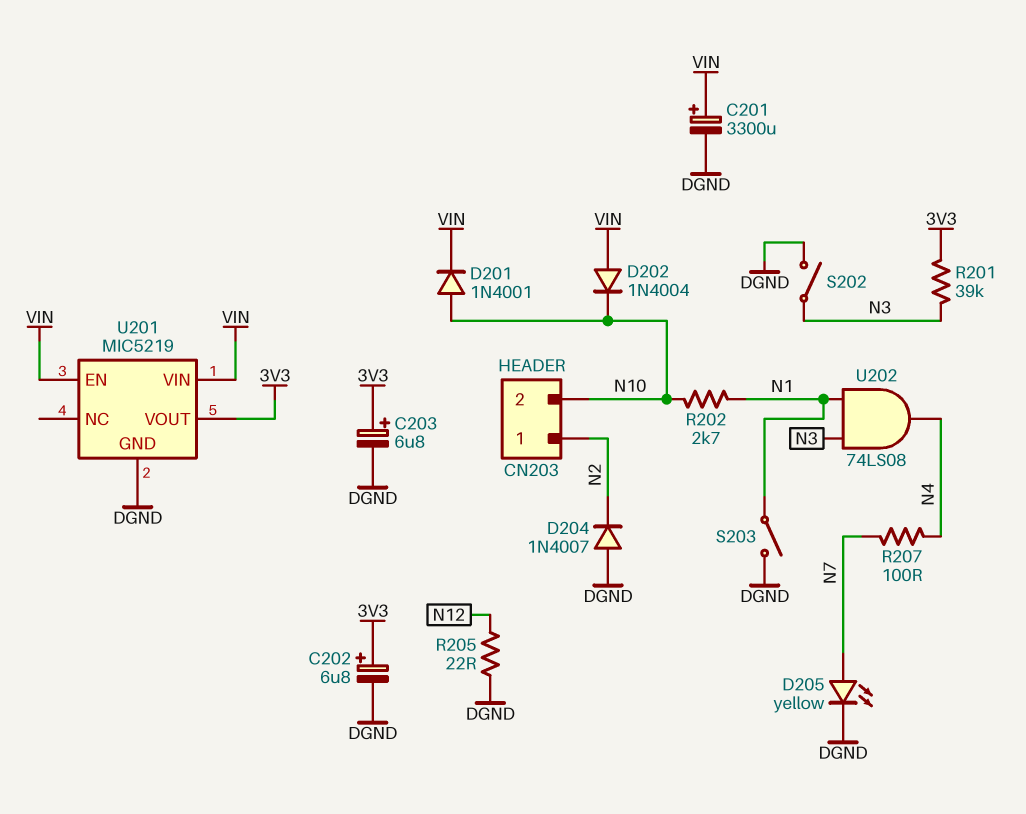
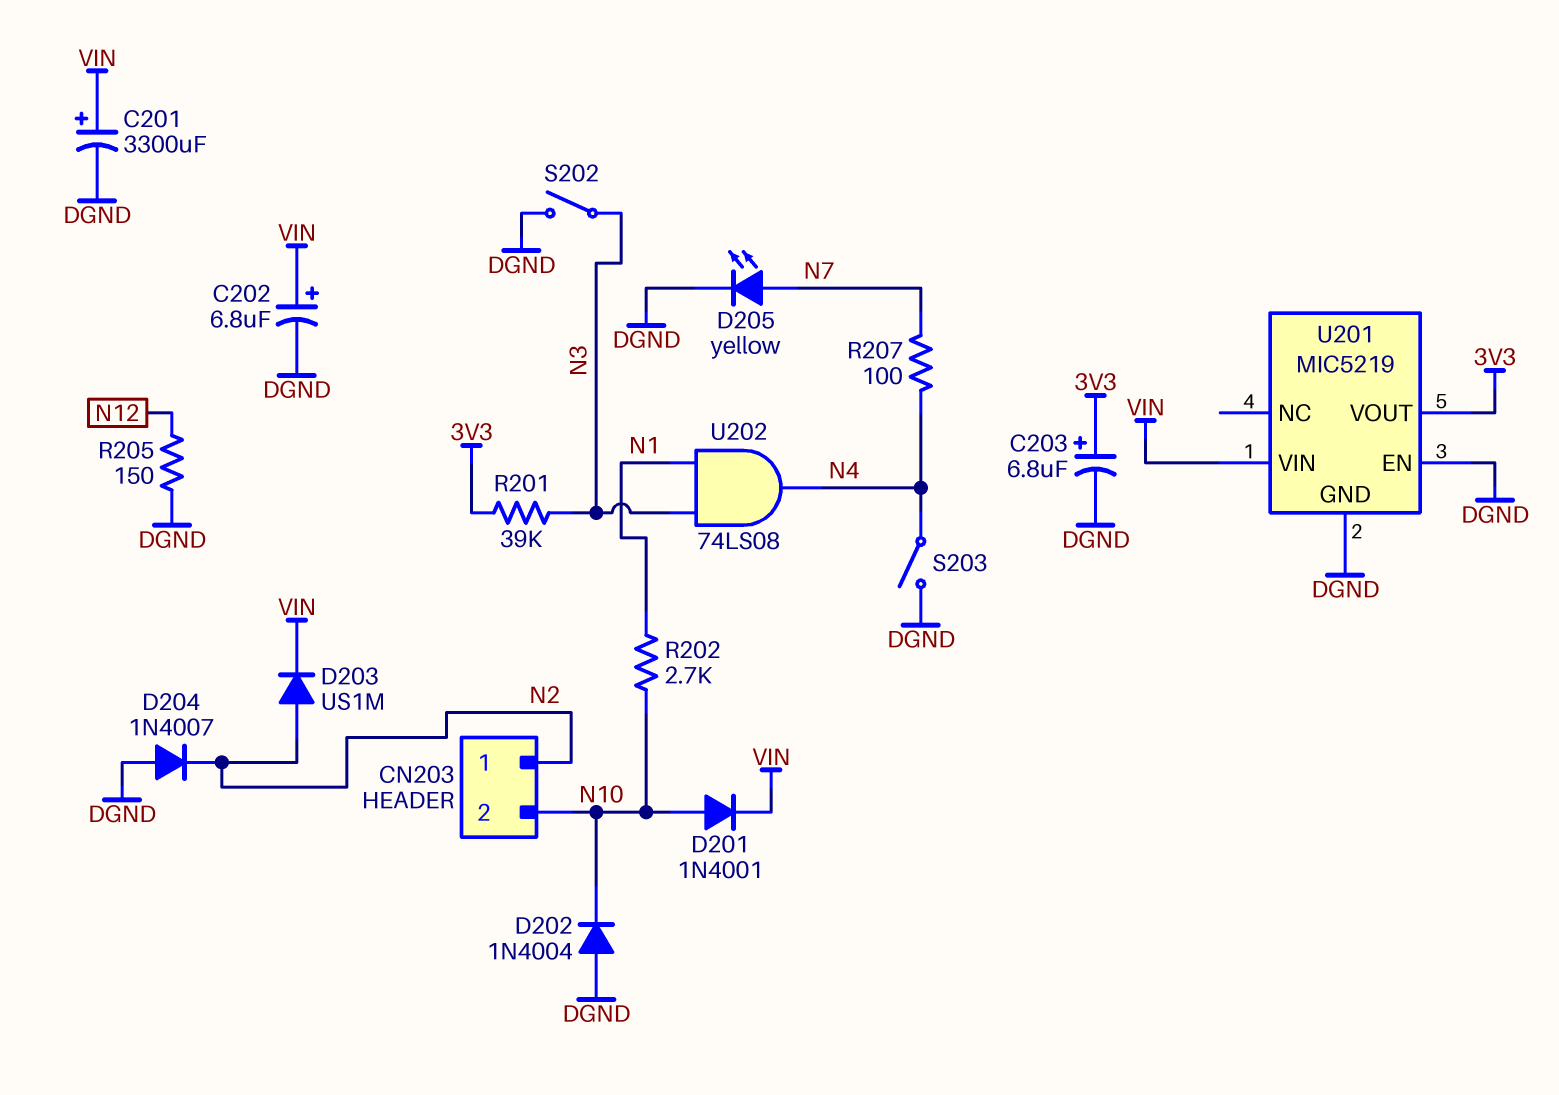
C202: 6.8uF (plus 3V3, minus DGND) -> 6.8uF (plus VIN, minus DGND)
D202: diode 1N4004 (A VIN, K N10) -> diode 1N4004 (A DGND, K N10)
D203: none -> diode US1M (A N2, K VIN)
R205: 22 (DGND, N12) -> 150 (DGND, N12)
S203: switch (DGND, N1) -> switch (DGND, N4)
U201 pin EN: VIN -> DGND

